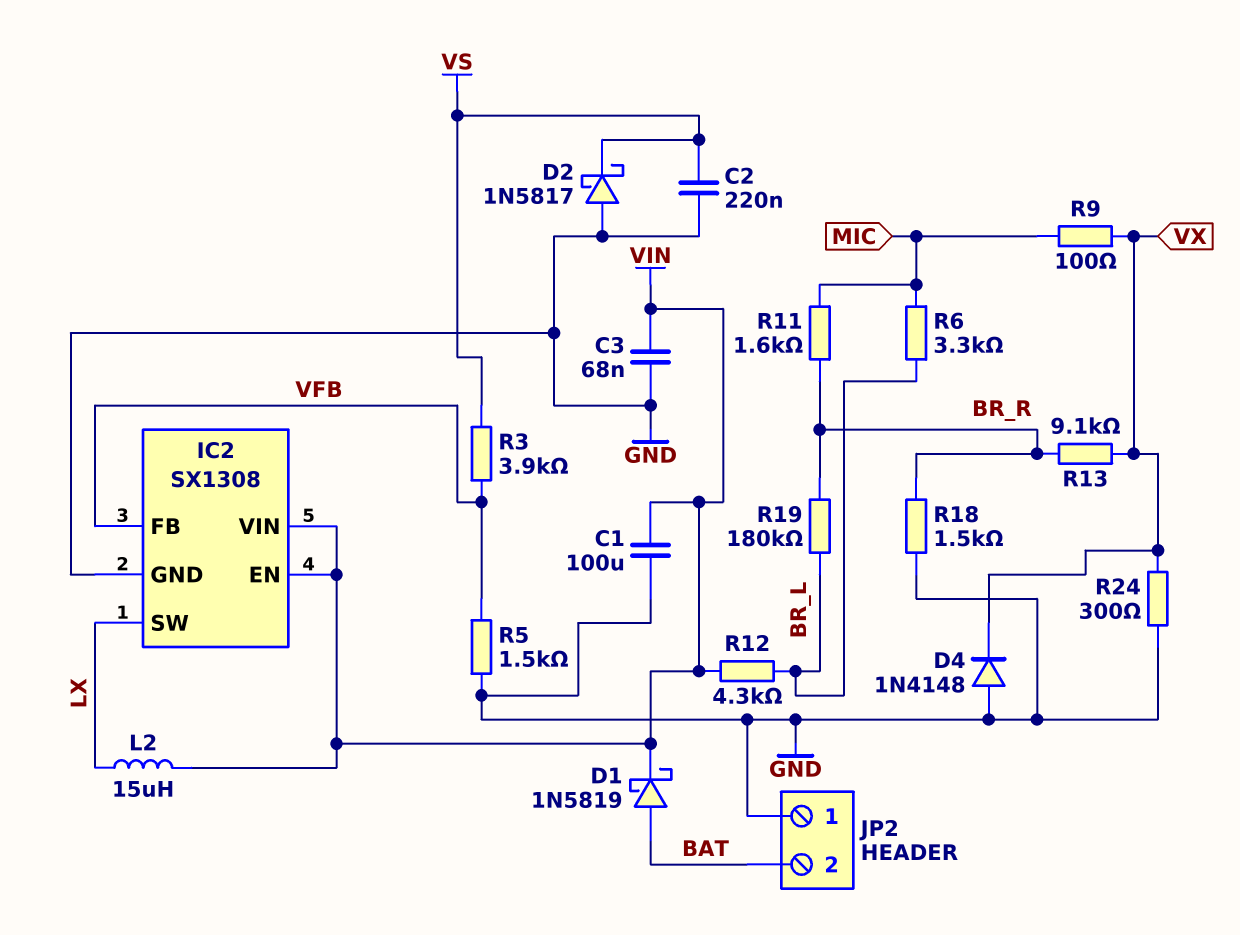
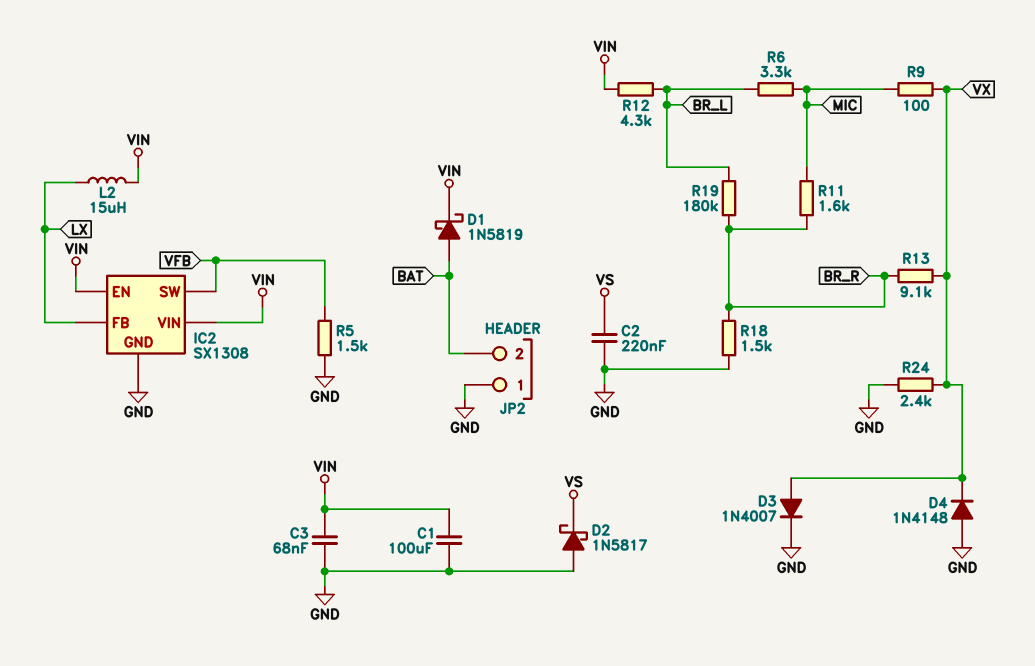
D3: none -> diode 1N4007 (A VX, K GND)
IC2 pin FB: VFB -> LX
IC2 pin SW: LX -> VFB
R3: 3.9k (VFB, VS) -> none
R24: 300 (GND, VX) -> 2.4k (GND, VX)

